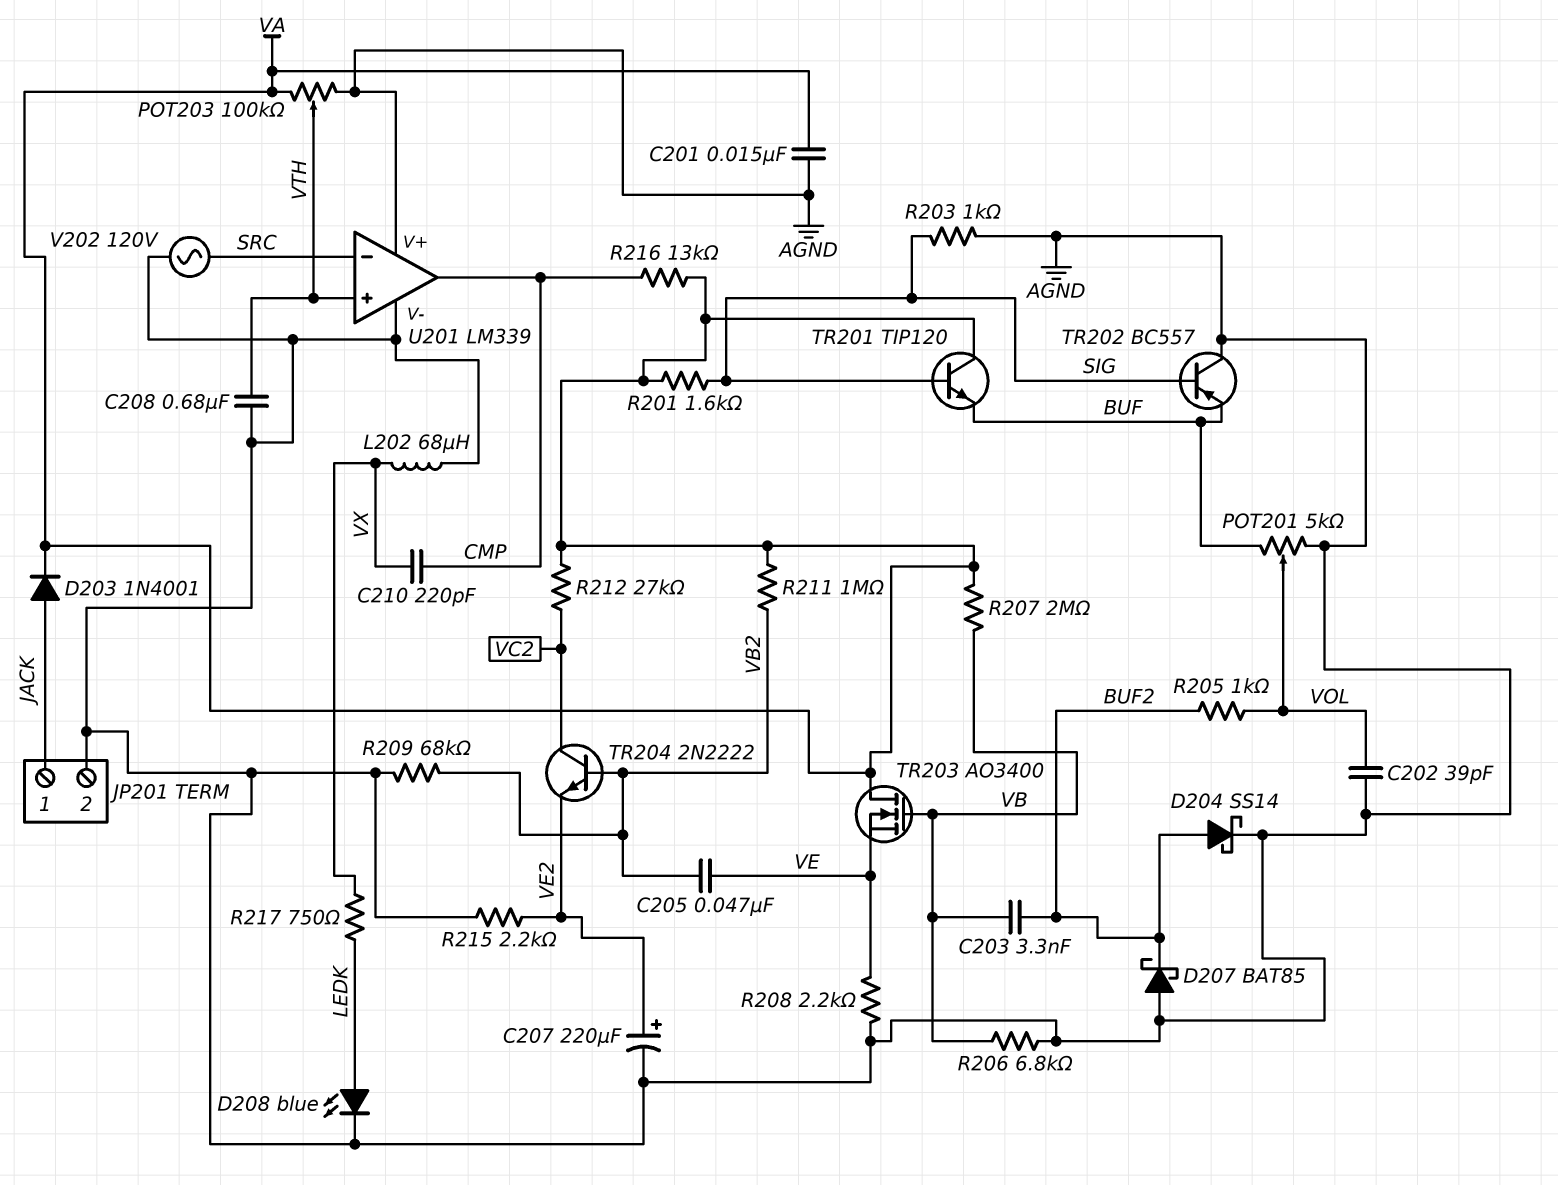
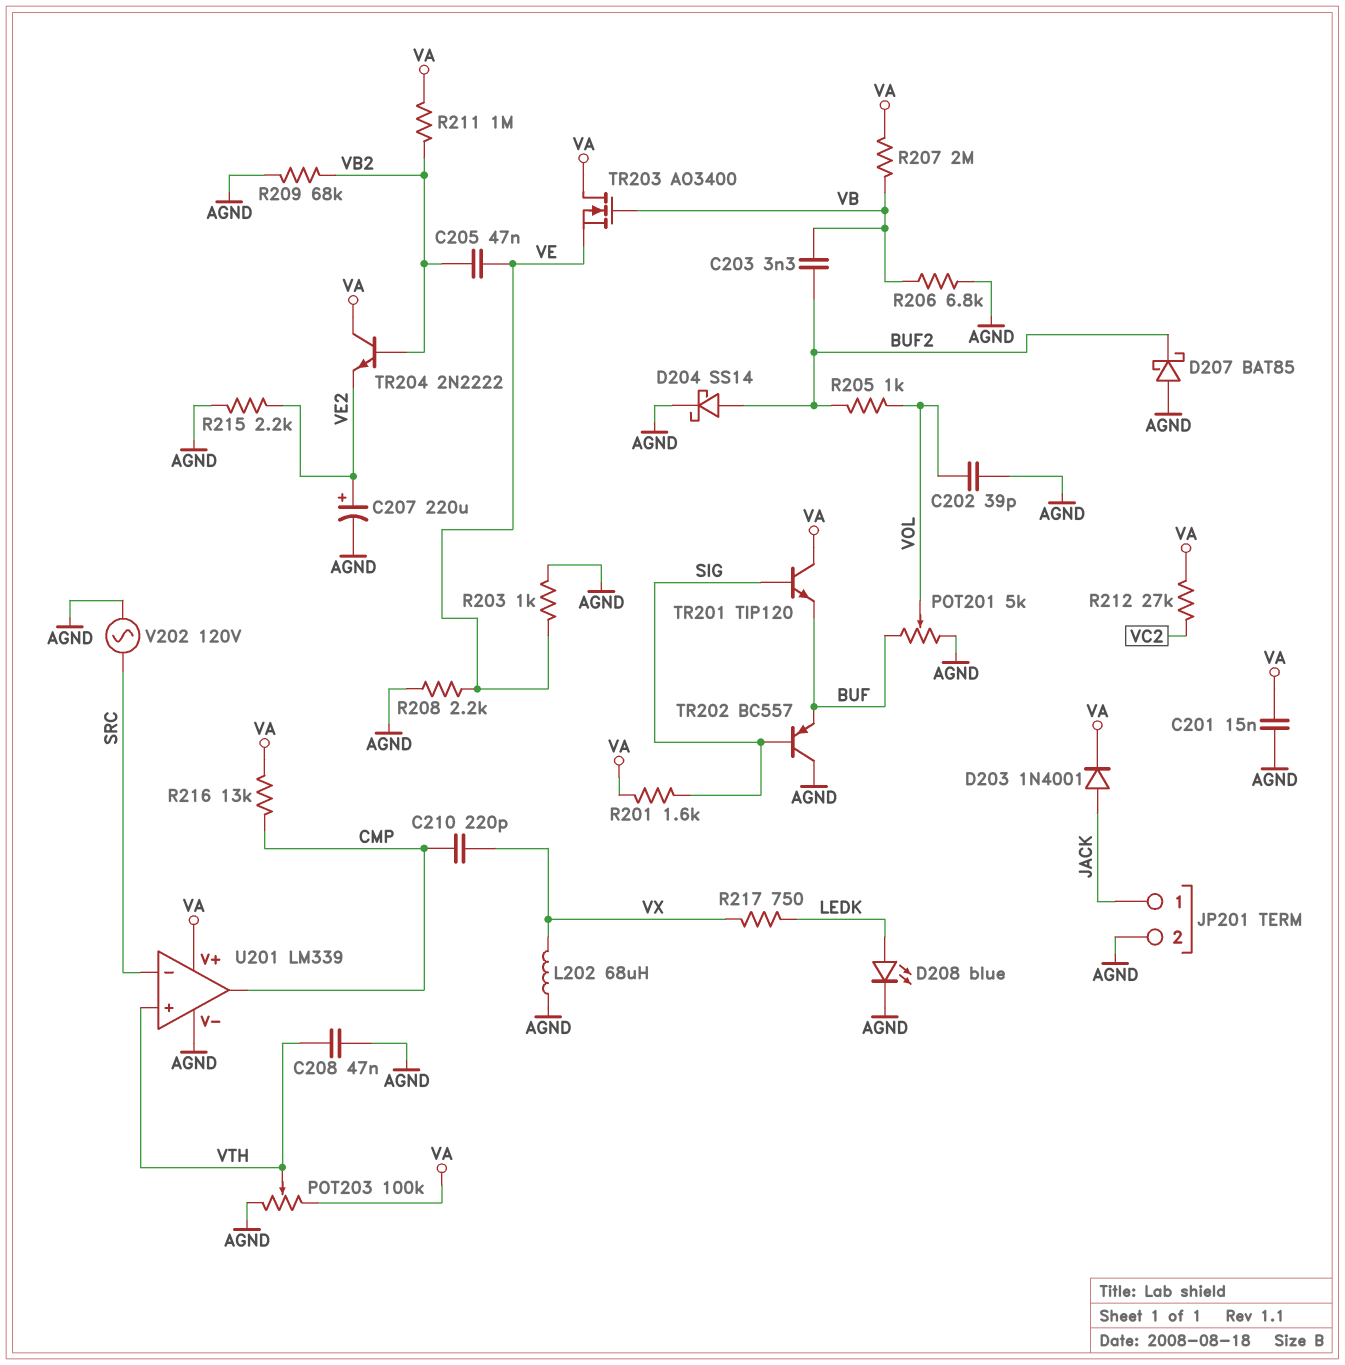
C208: 680nF (AGND, VTH) -> 47nF (AGND, VTH)
R203: 1k (AGND, SIG) -> 1k (AGND, VE)
TR204: NPN 2N2222 (B VB2, C VC2, E VE2) -> NPN 2N2222 (B VB2, C VA, E VE2)
U201 pin V+: AGND -> VA

